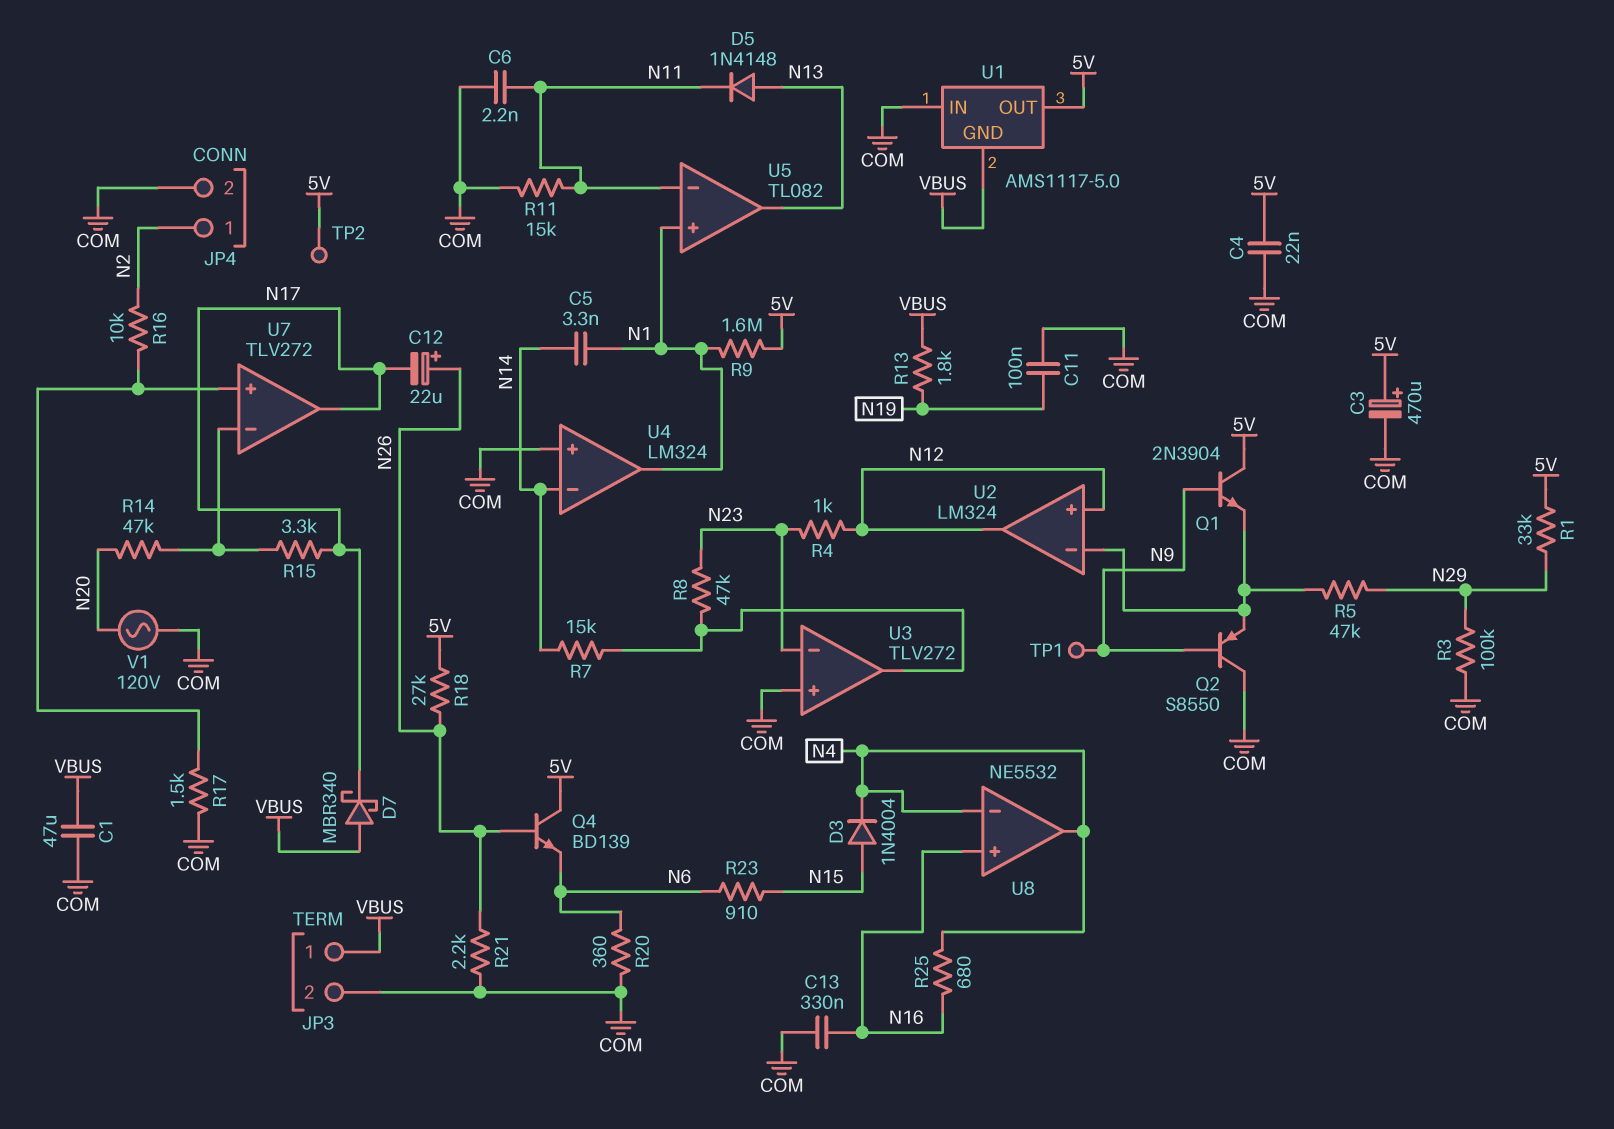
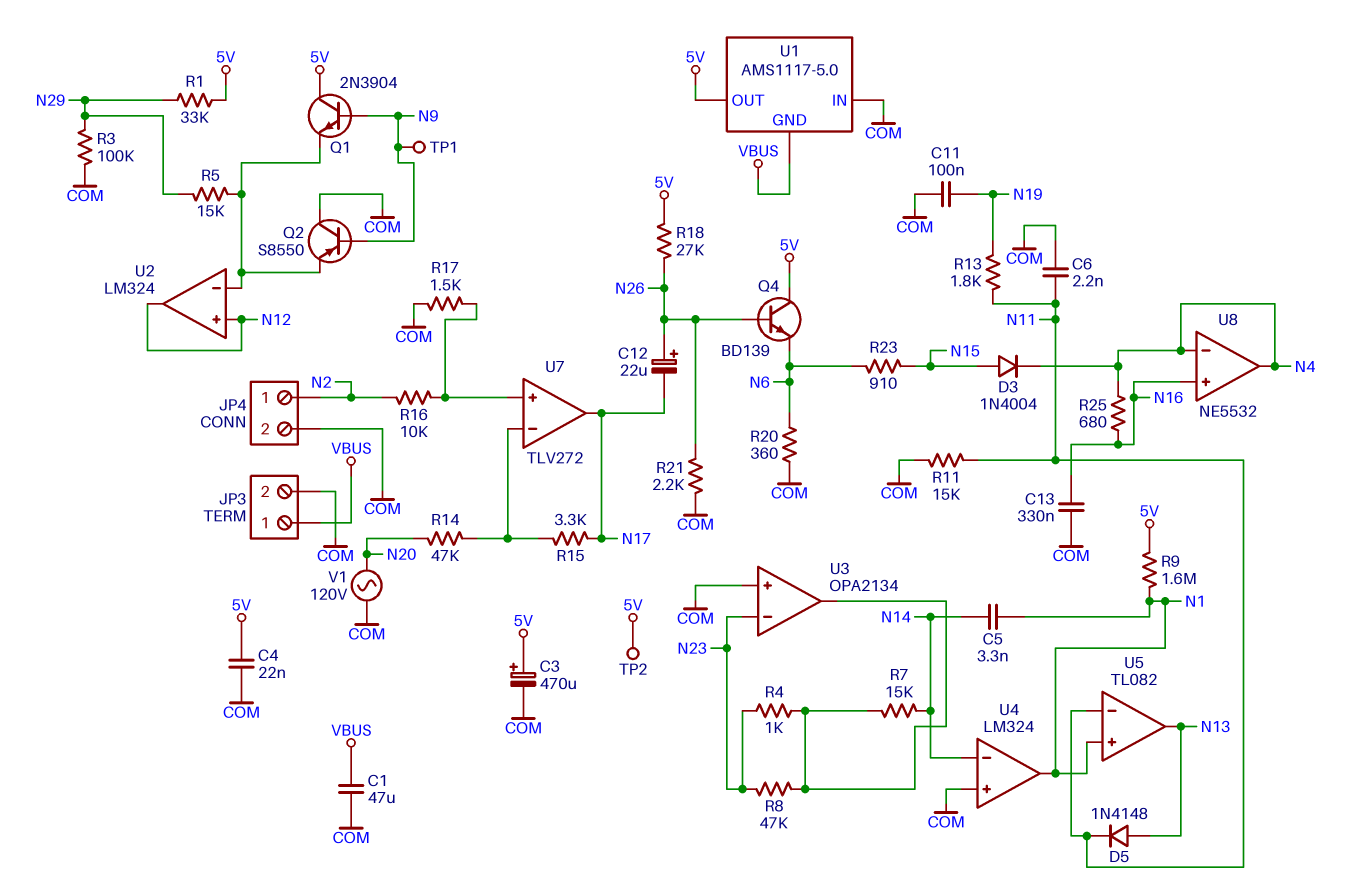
D7: schottky MBR340 (A VBUS, K N17) -> none
R4: 1k (N12, N23) -> 1k (N23, U3/out)
R5: 47k (N29, U2/in-) -> 15k (N29, U2/in-)
R13: 1.8k (N19, VBUS) -> 1.8k (N11, N19)
U3: TLV272 -> OPA2134

